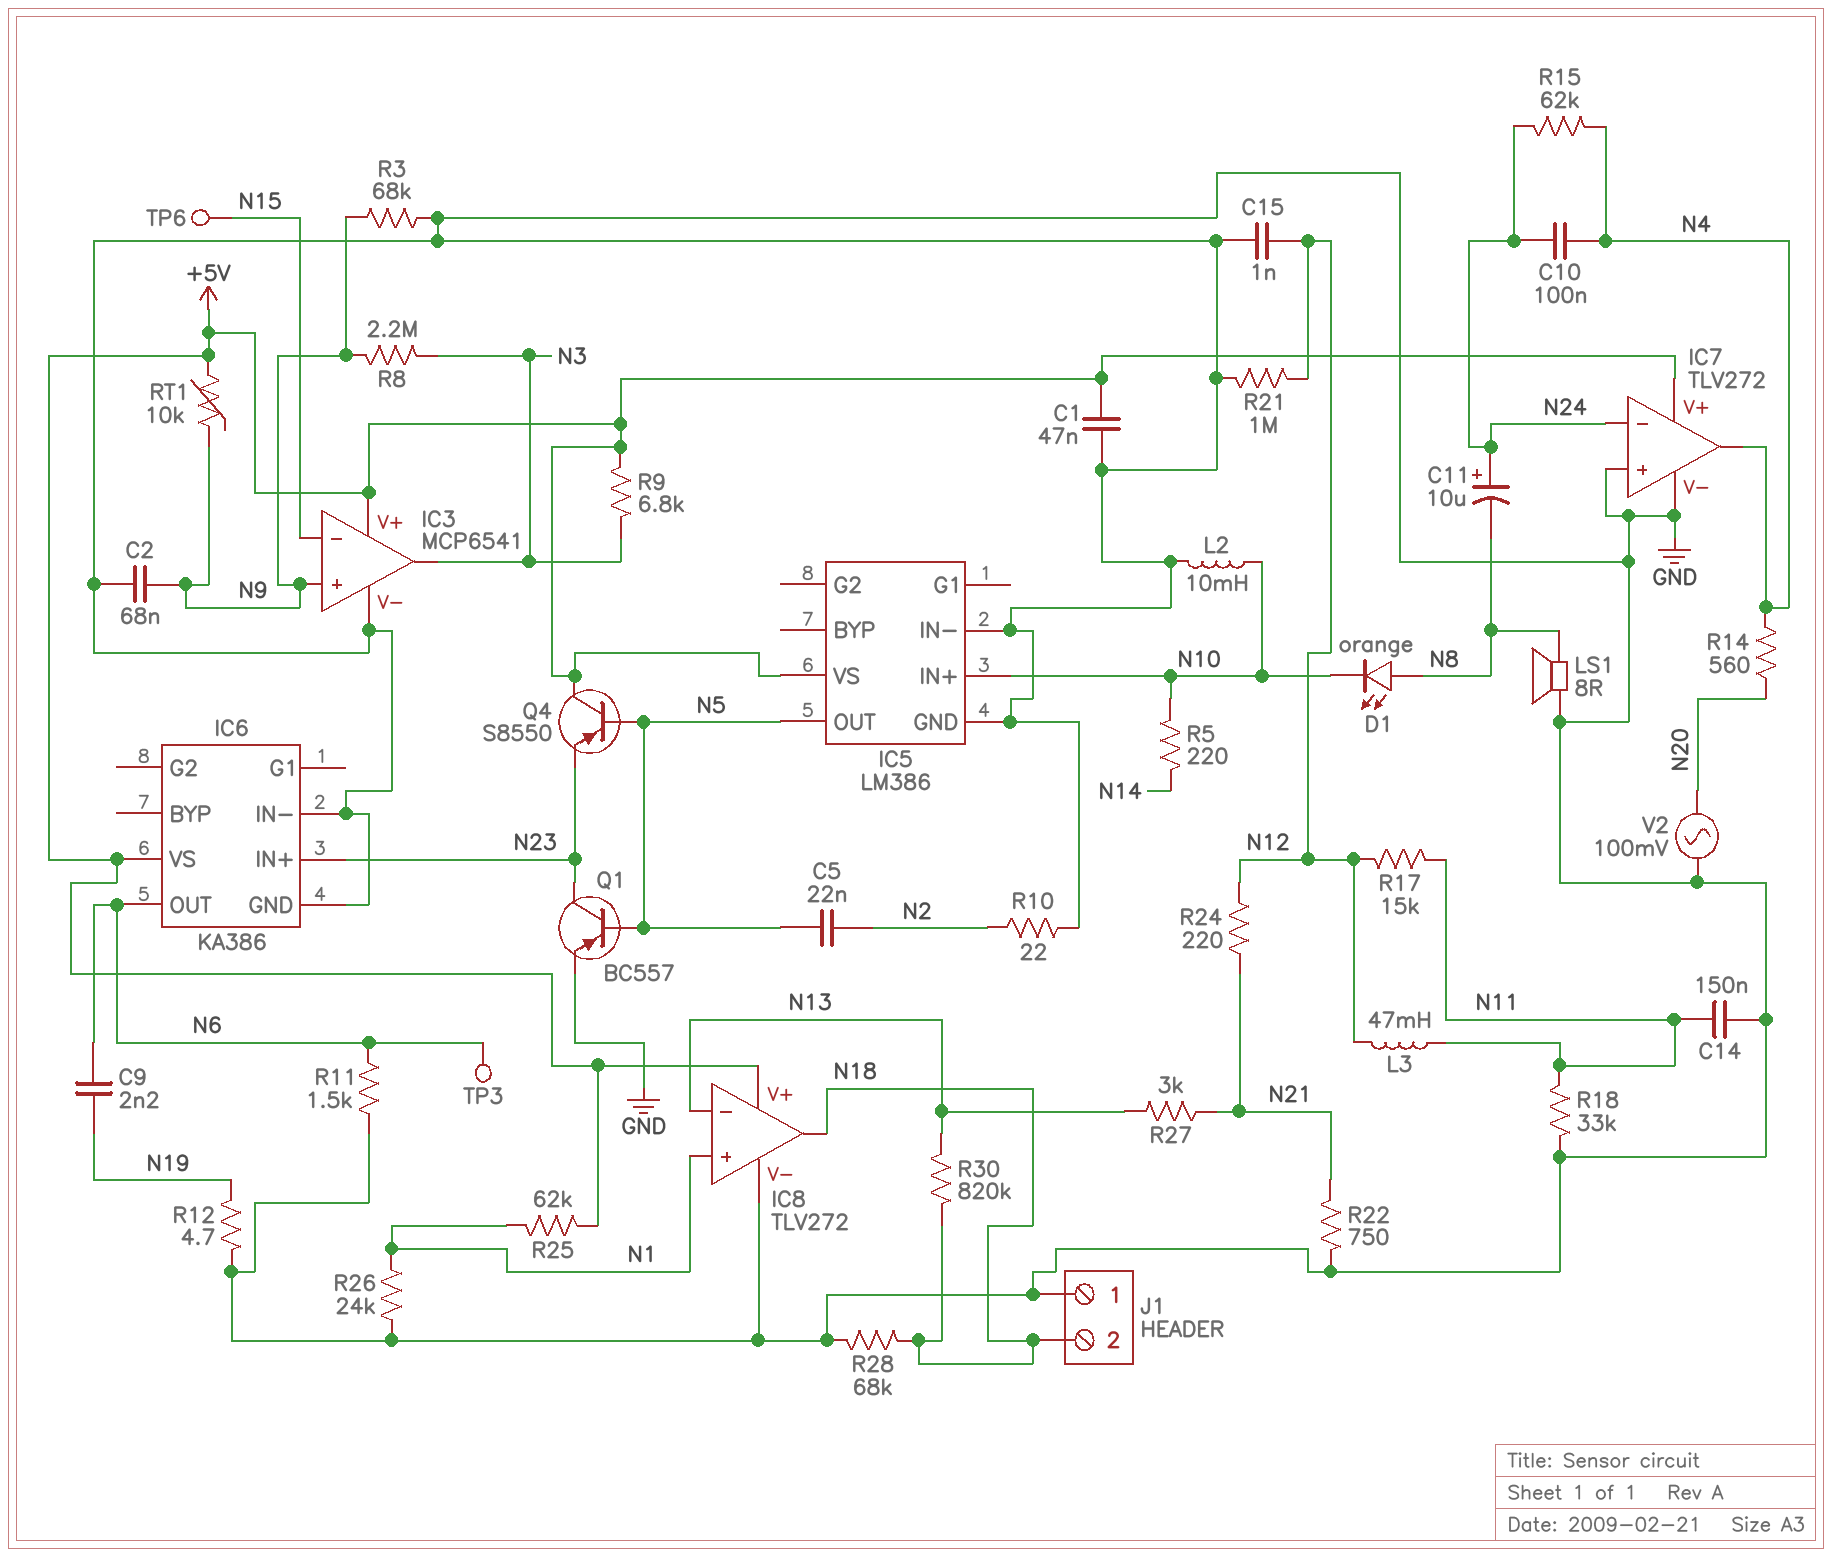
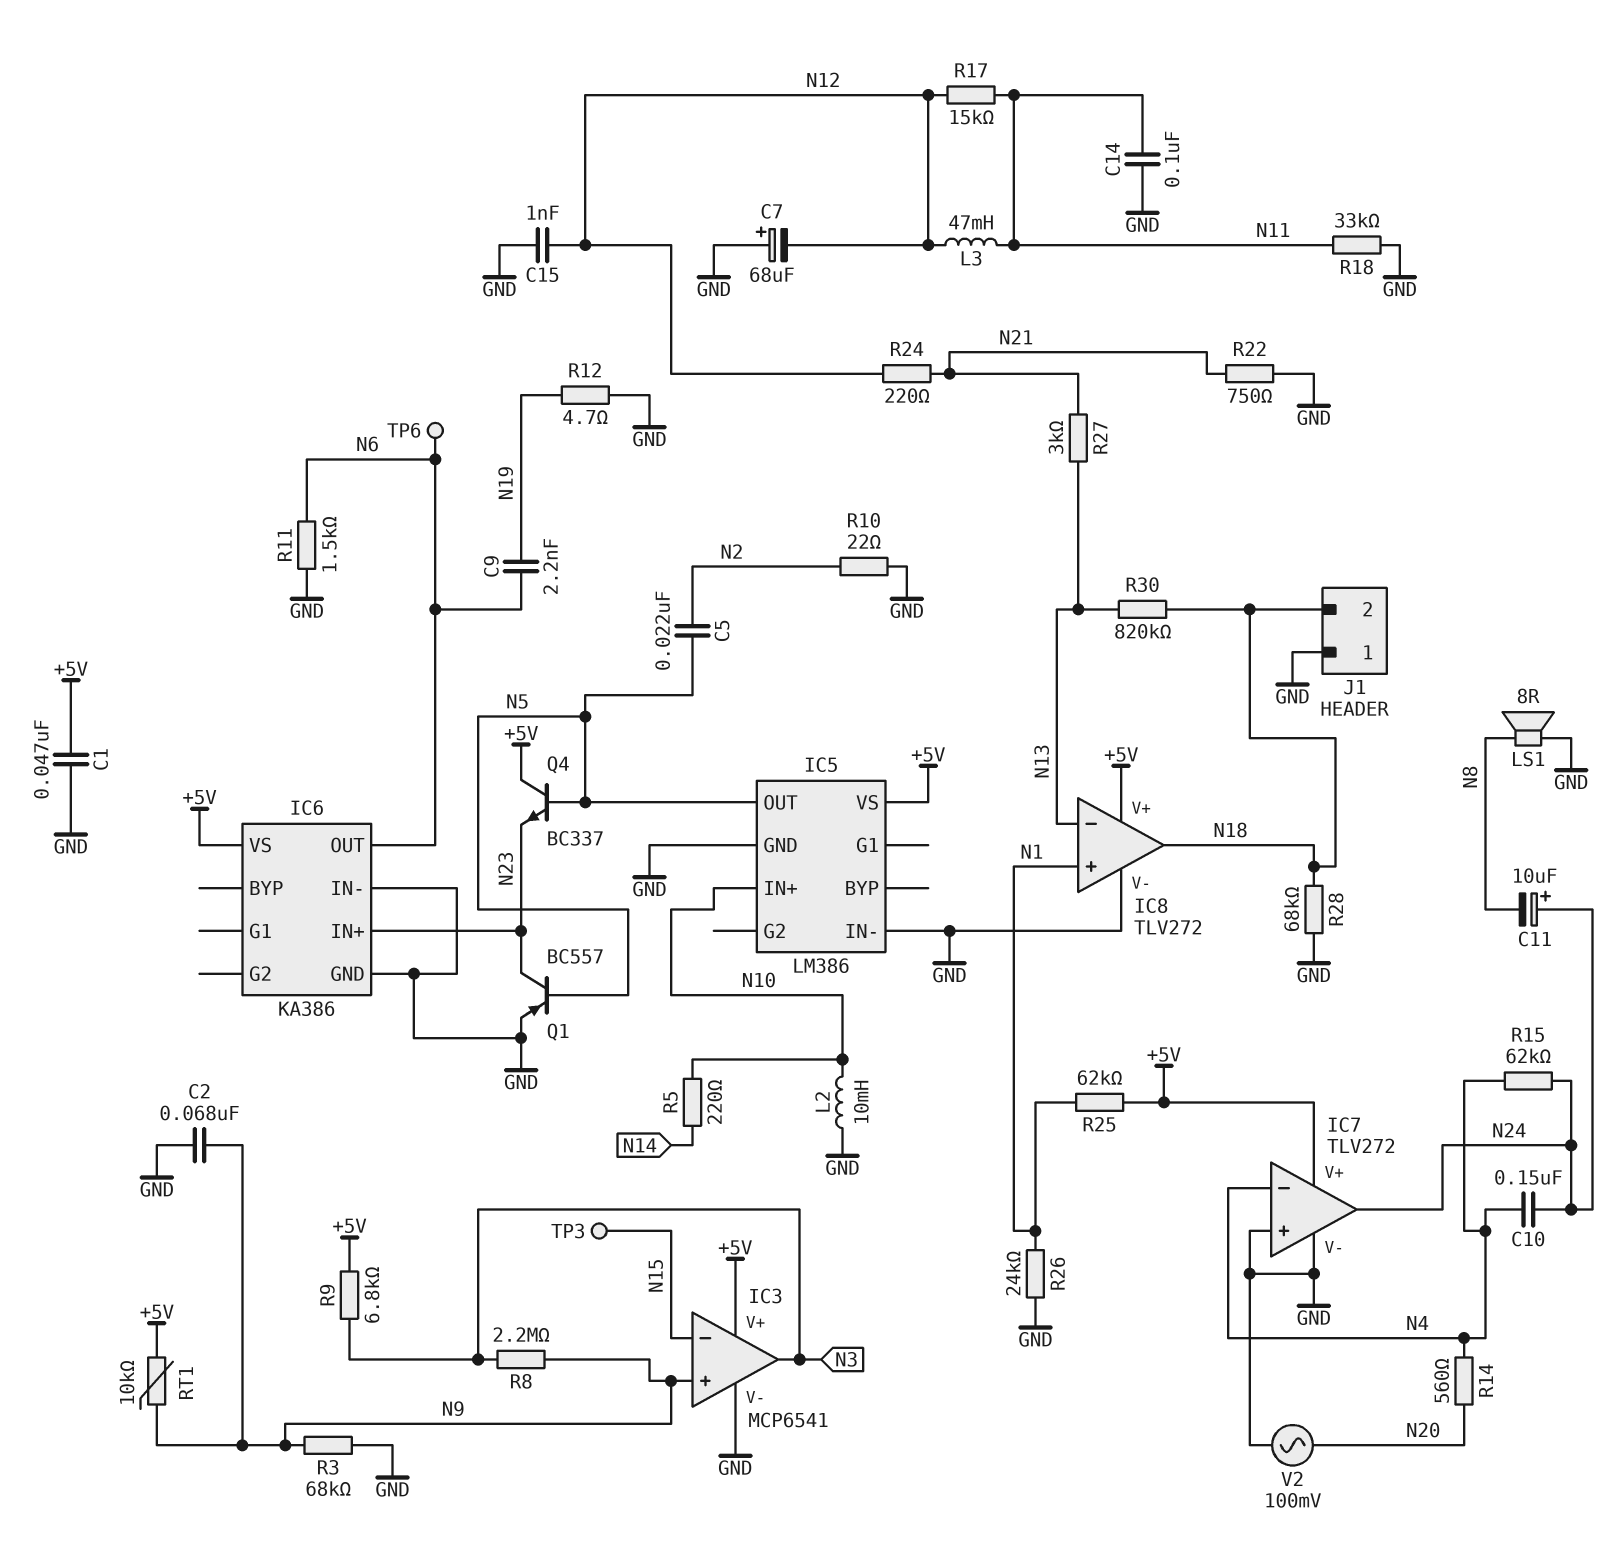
C7: none -> 68uF (plus GND, minus N12)
C10: 100nF (N4, N24) -> 150nF (N4, N24)
C14: 150nF (GND, N11) -> 100nF (GND, N11)
D1: LED orange (A N8, K N10) -> none
IC7 pin in-: N24 -> N4
IC7 pin out: N4 -> N24
Q4: PNP S8550 (B N5, C +5V, E N23) -> NPN BC337 (B N5, C +5V, E N23)
R21: 1M (GND, N12) -> none
TP3: test point (N6) -> test point (N15)
TP6: test point (N15) -> test point (N6)

